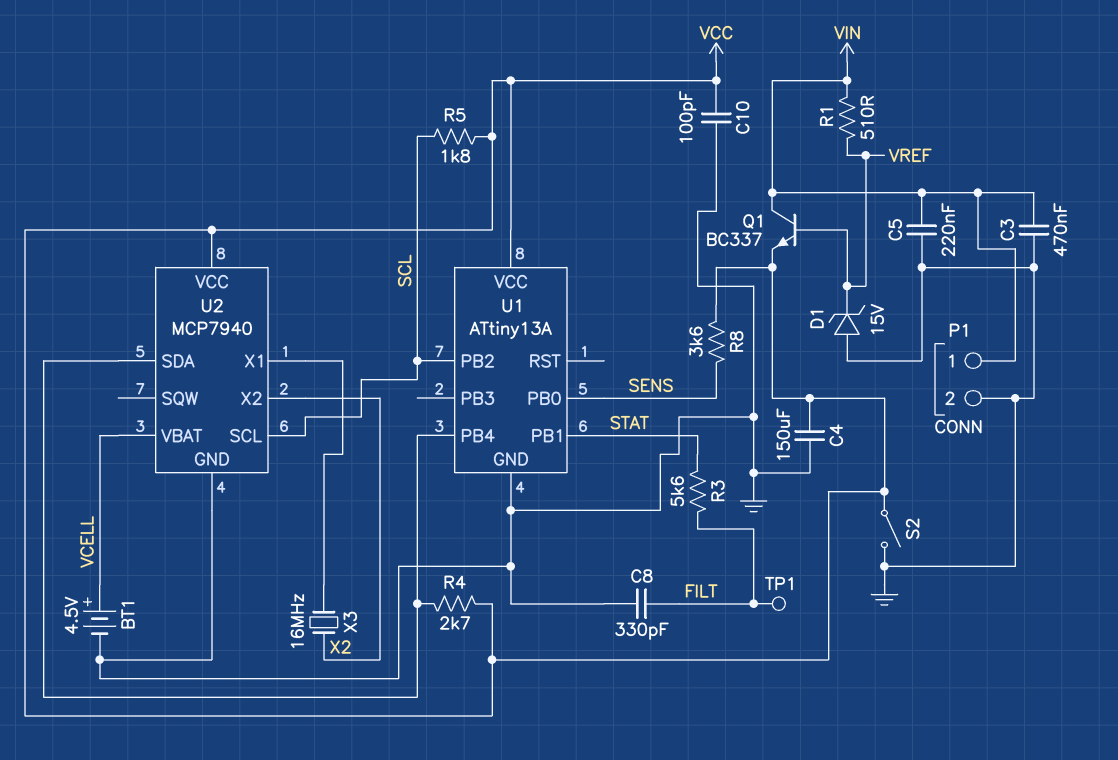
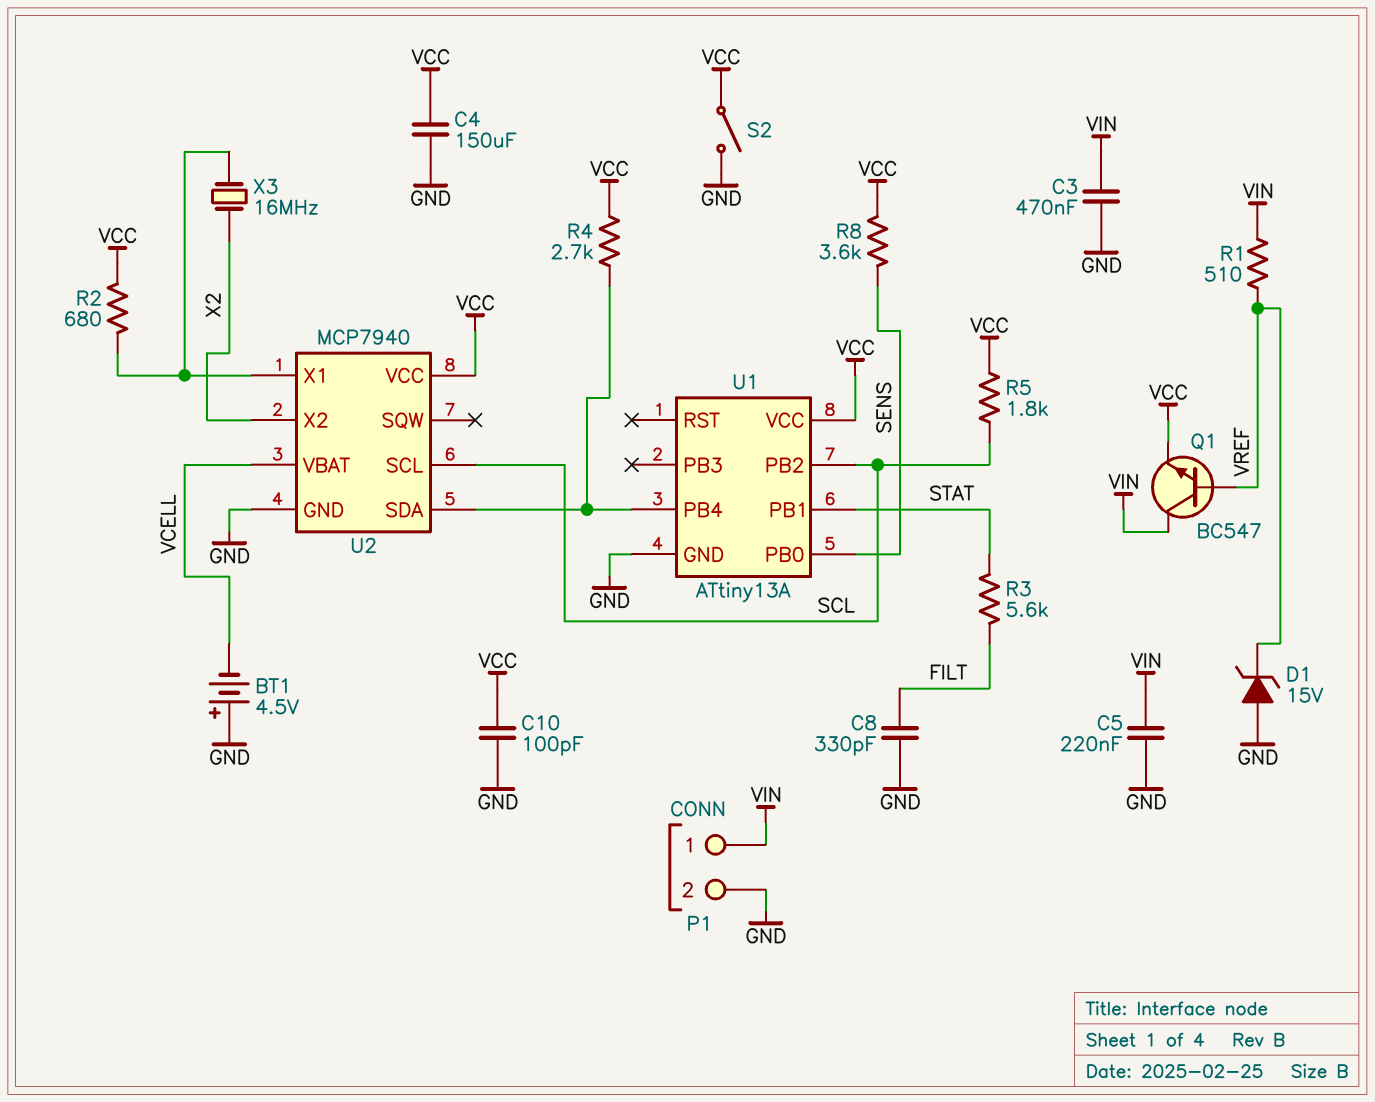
BT1: 4.5V (plus VCELL, minus GND) -> 4.5V (plus GND, minus VCELL)
Q1: NPN BC337 (B VREF, C VIN, E VCC) -> NPN BC547 (B VREF, C VIN, E VCC)
R2: none -> 680 (U2/X1, VCC)
TP1: test point (FILT) -> none

